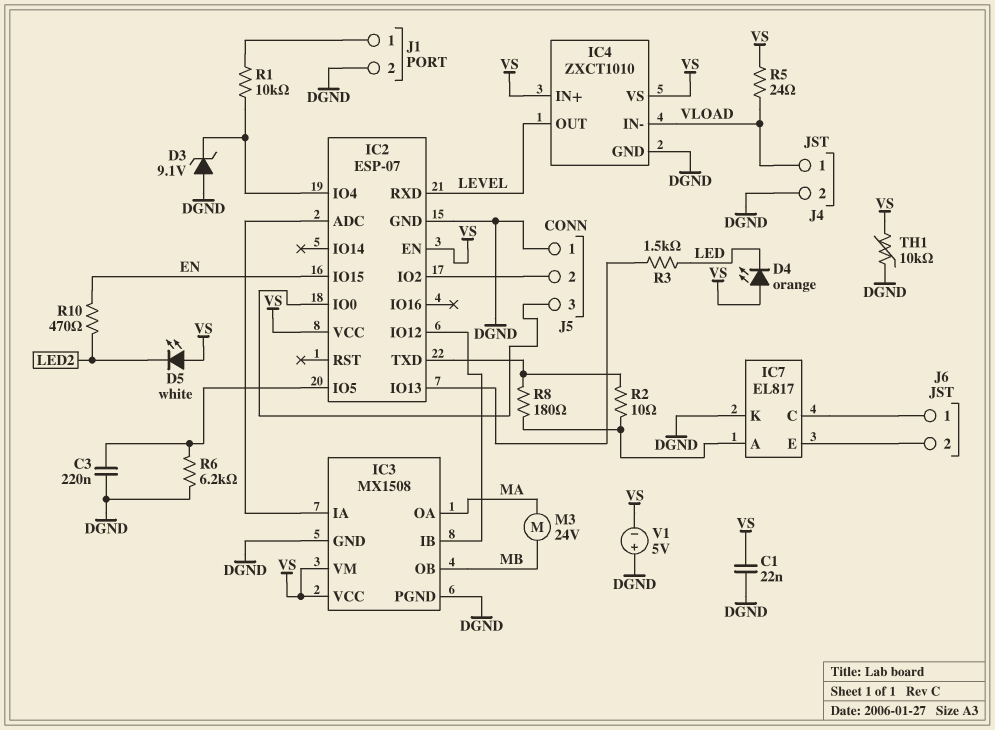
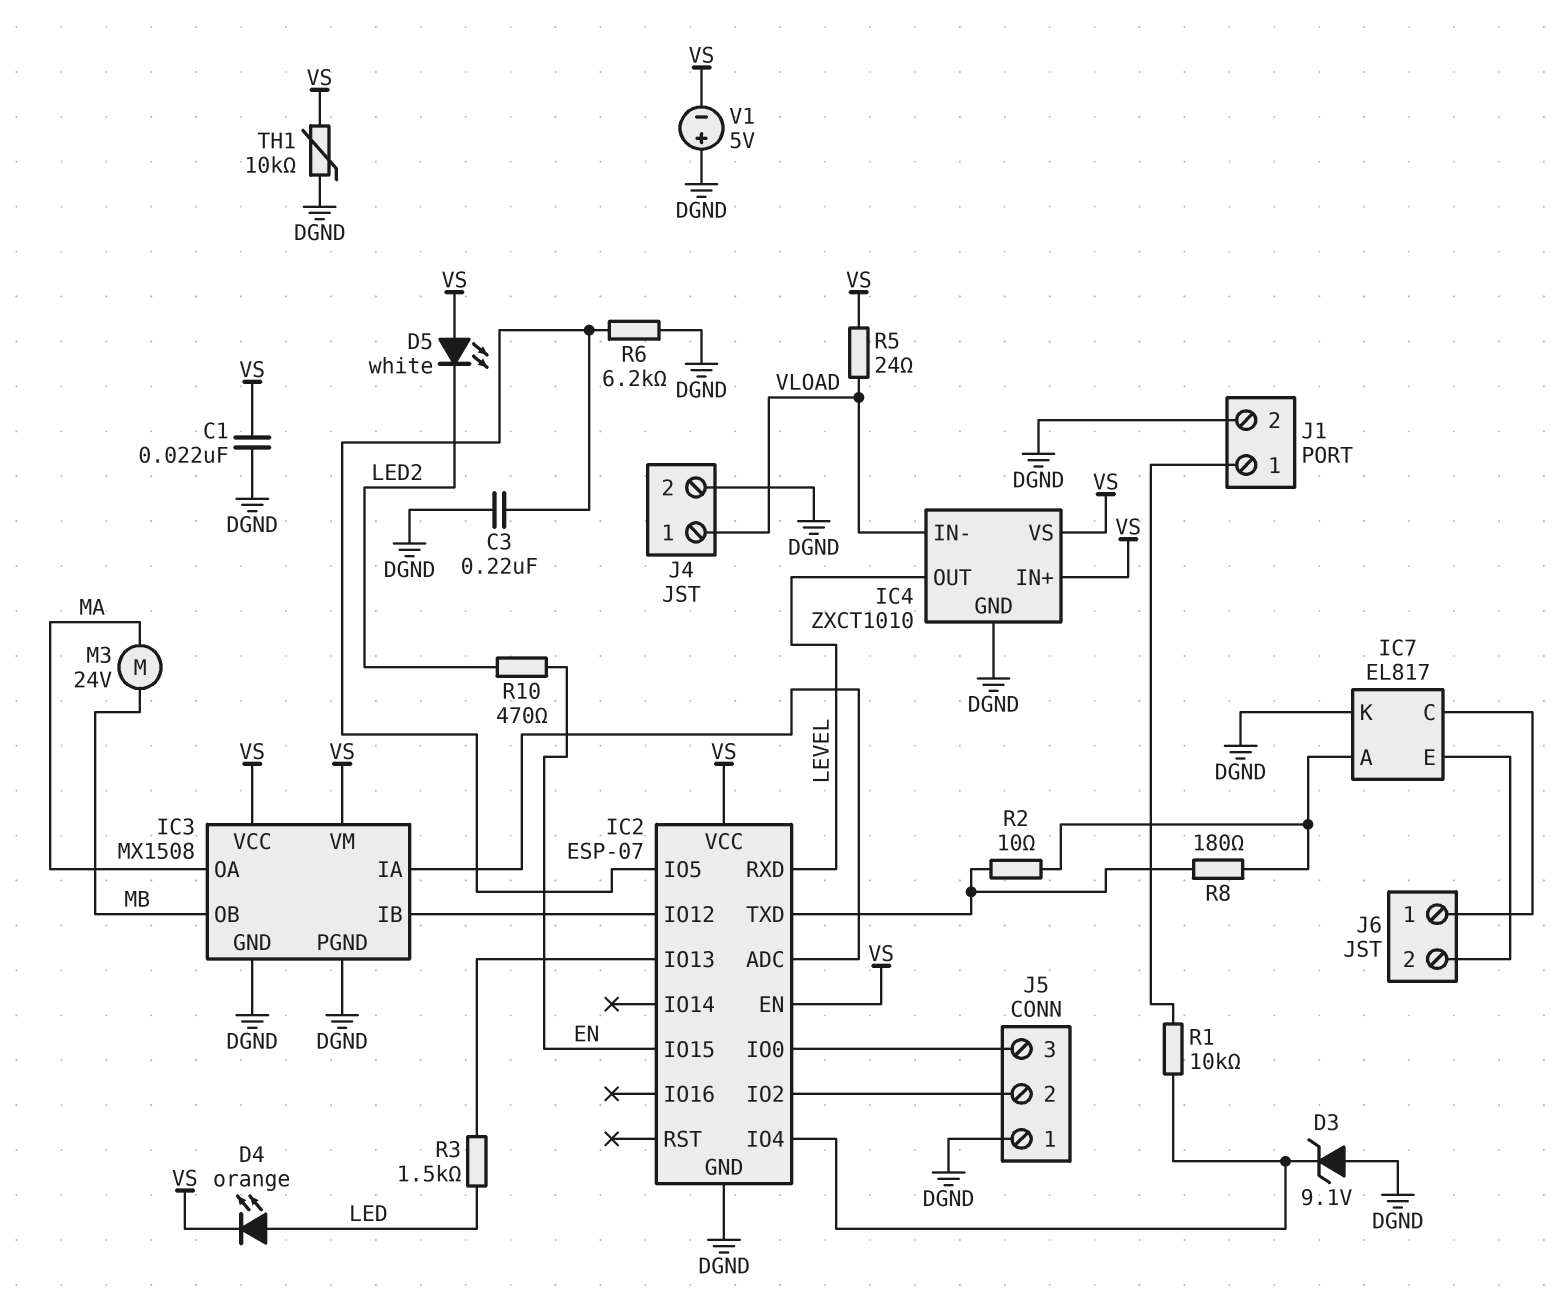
D4: LED orange (A VS, K LED) -> LED orange (A LED, K VS)

